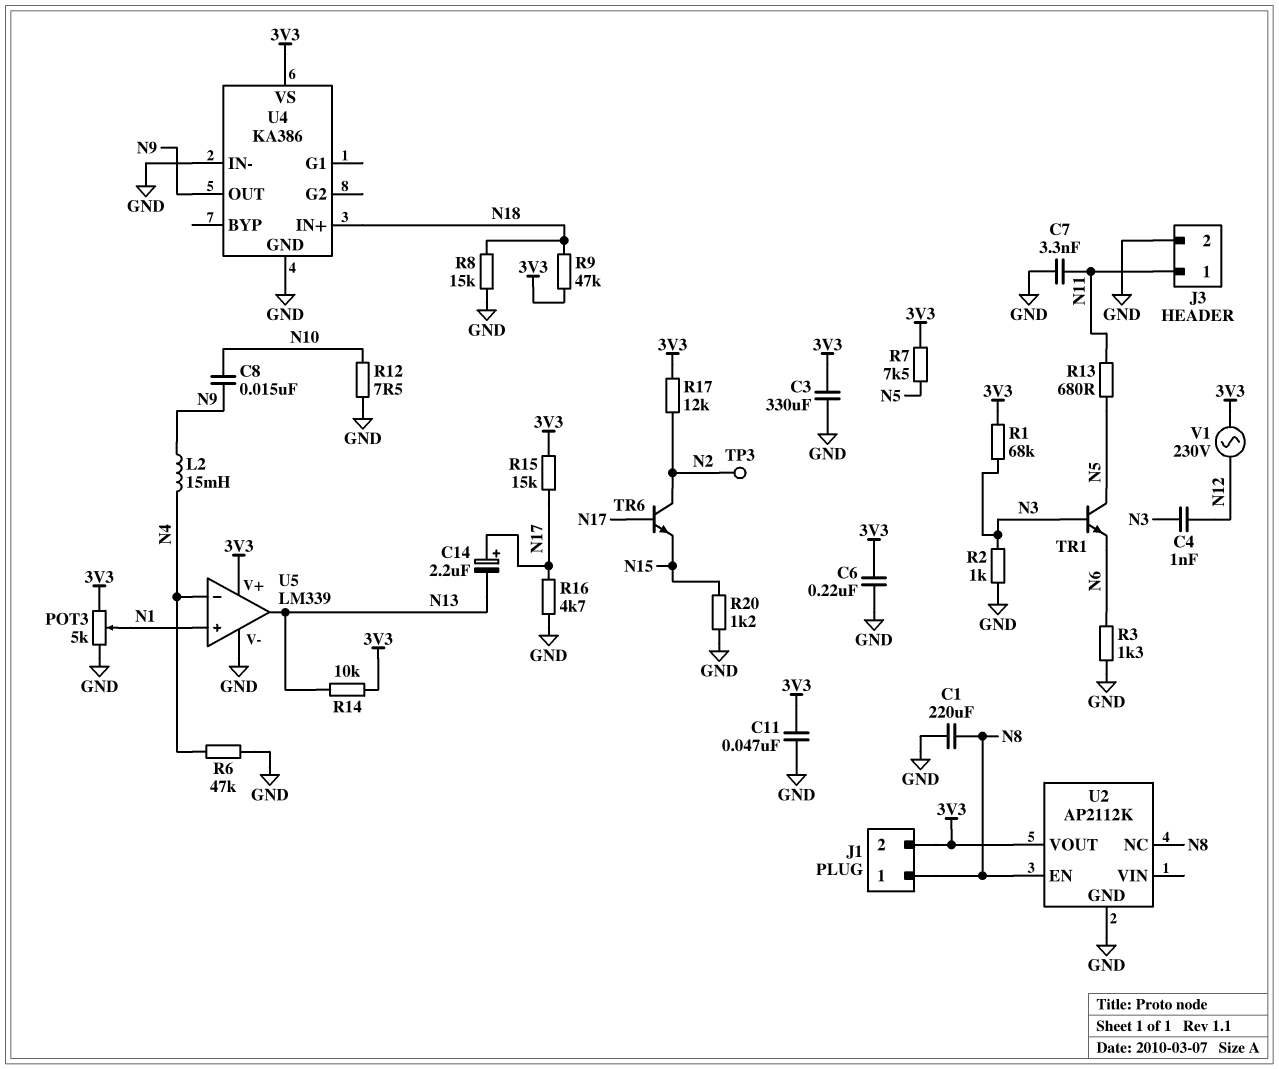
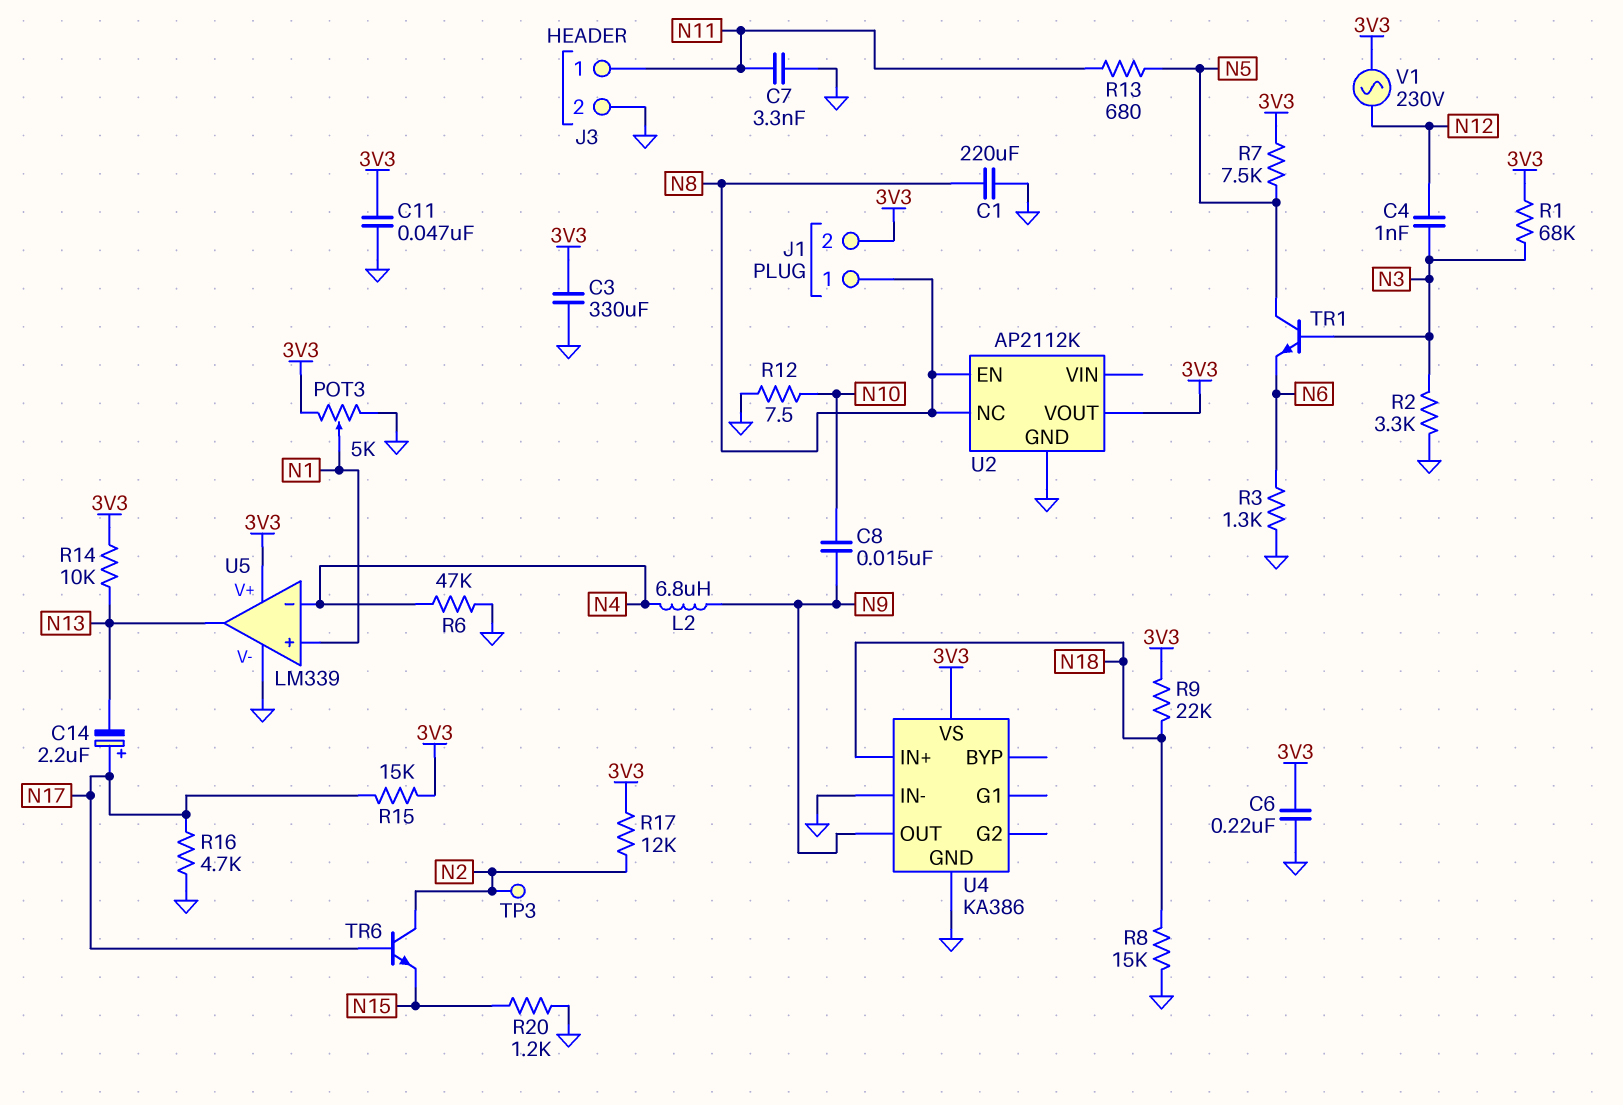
L2: 15mH (N4, N9) -> 6.8uH (N4, N9)
R2: 1k (GND, N3) -> 3.3k (GND, N3)
R9: 47k (3V3, N18) -> 22k (3V3, N18)

